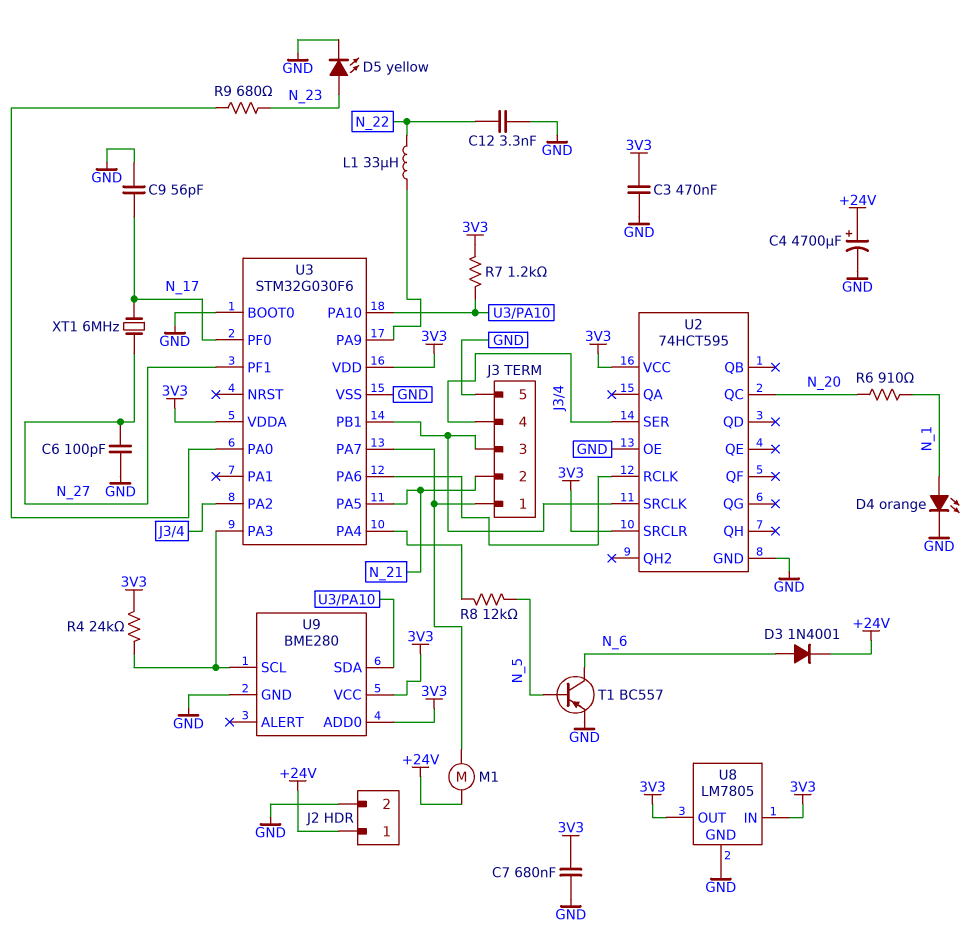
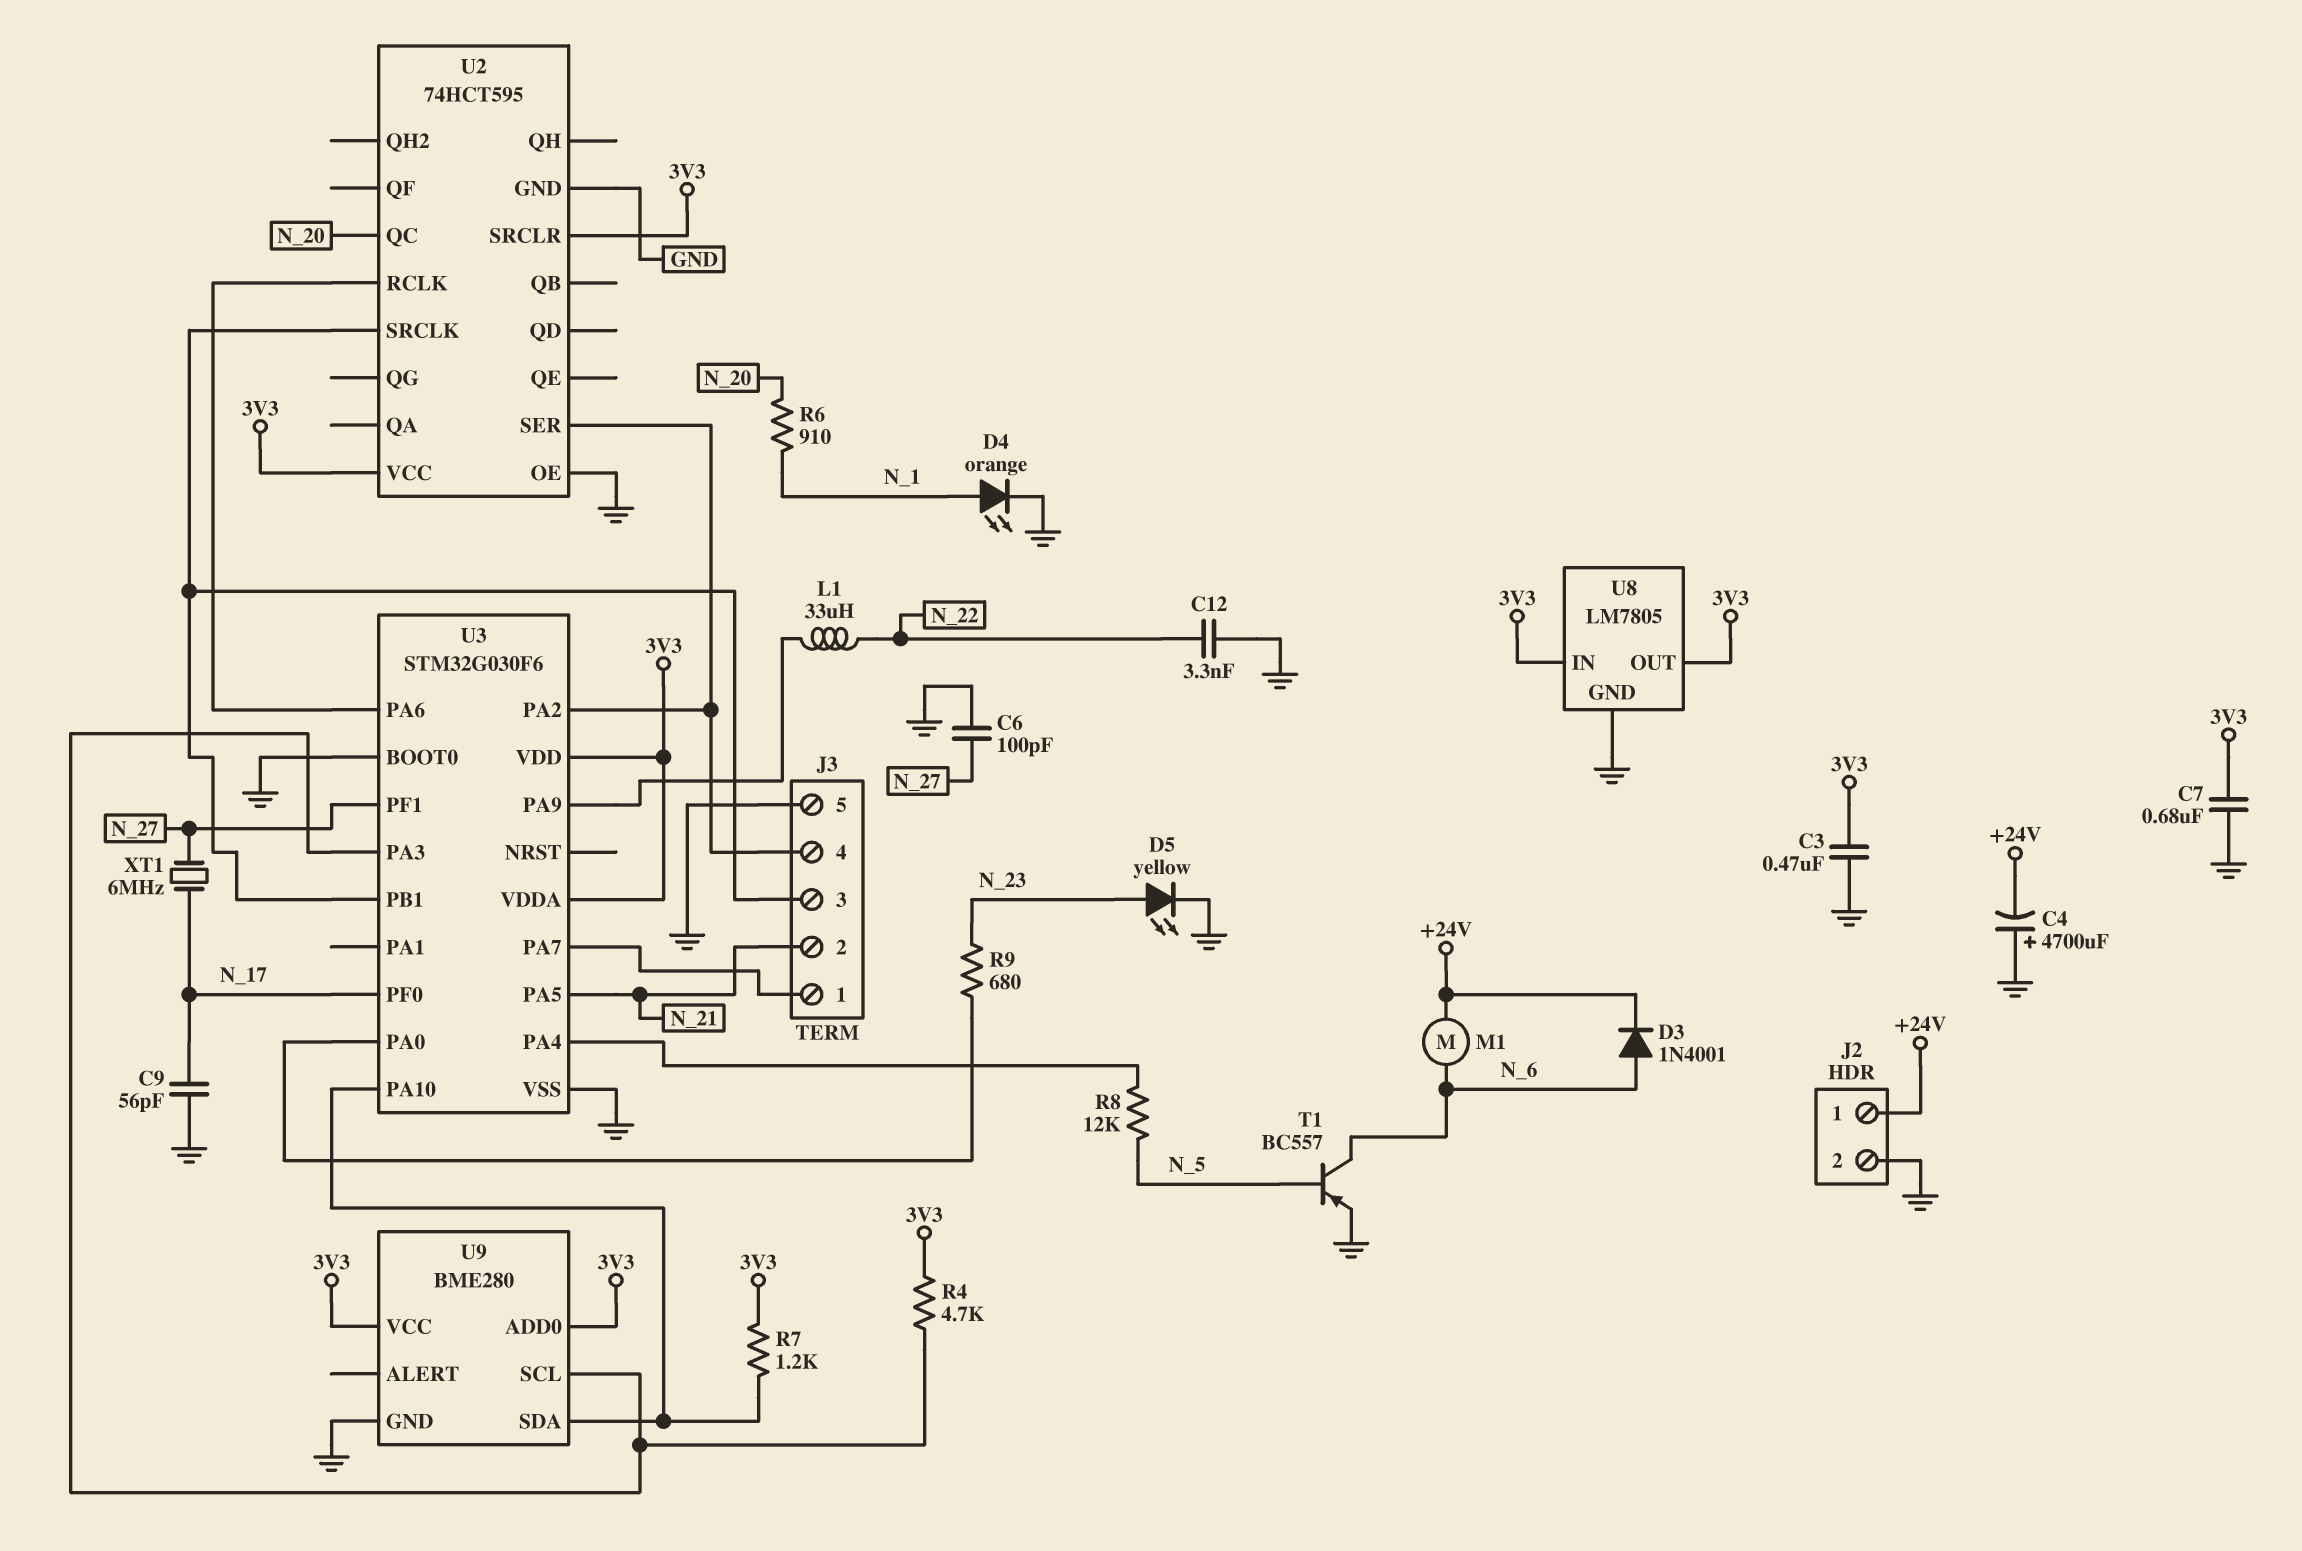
C4: 4700uF (plus +24V, minus GND) -> 4700uF (plus GND, minus +24V)
M1: motor (+24V, J3/1) -> motor (+24V, N_6)
R4: 24k (3V3, U3/PA3) -> 4.7k (3V3, U3/PA3)

